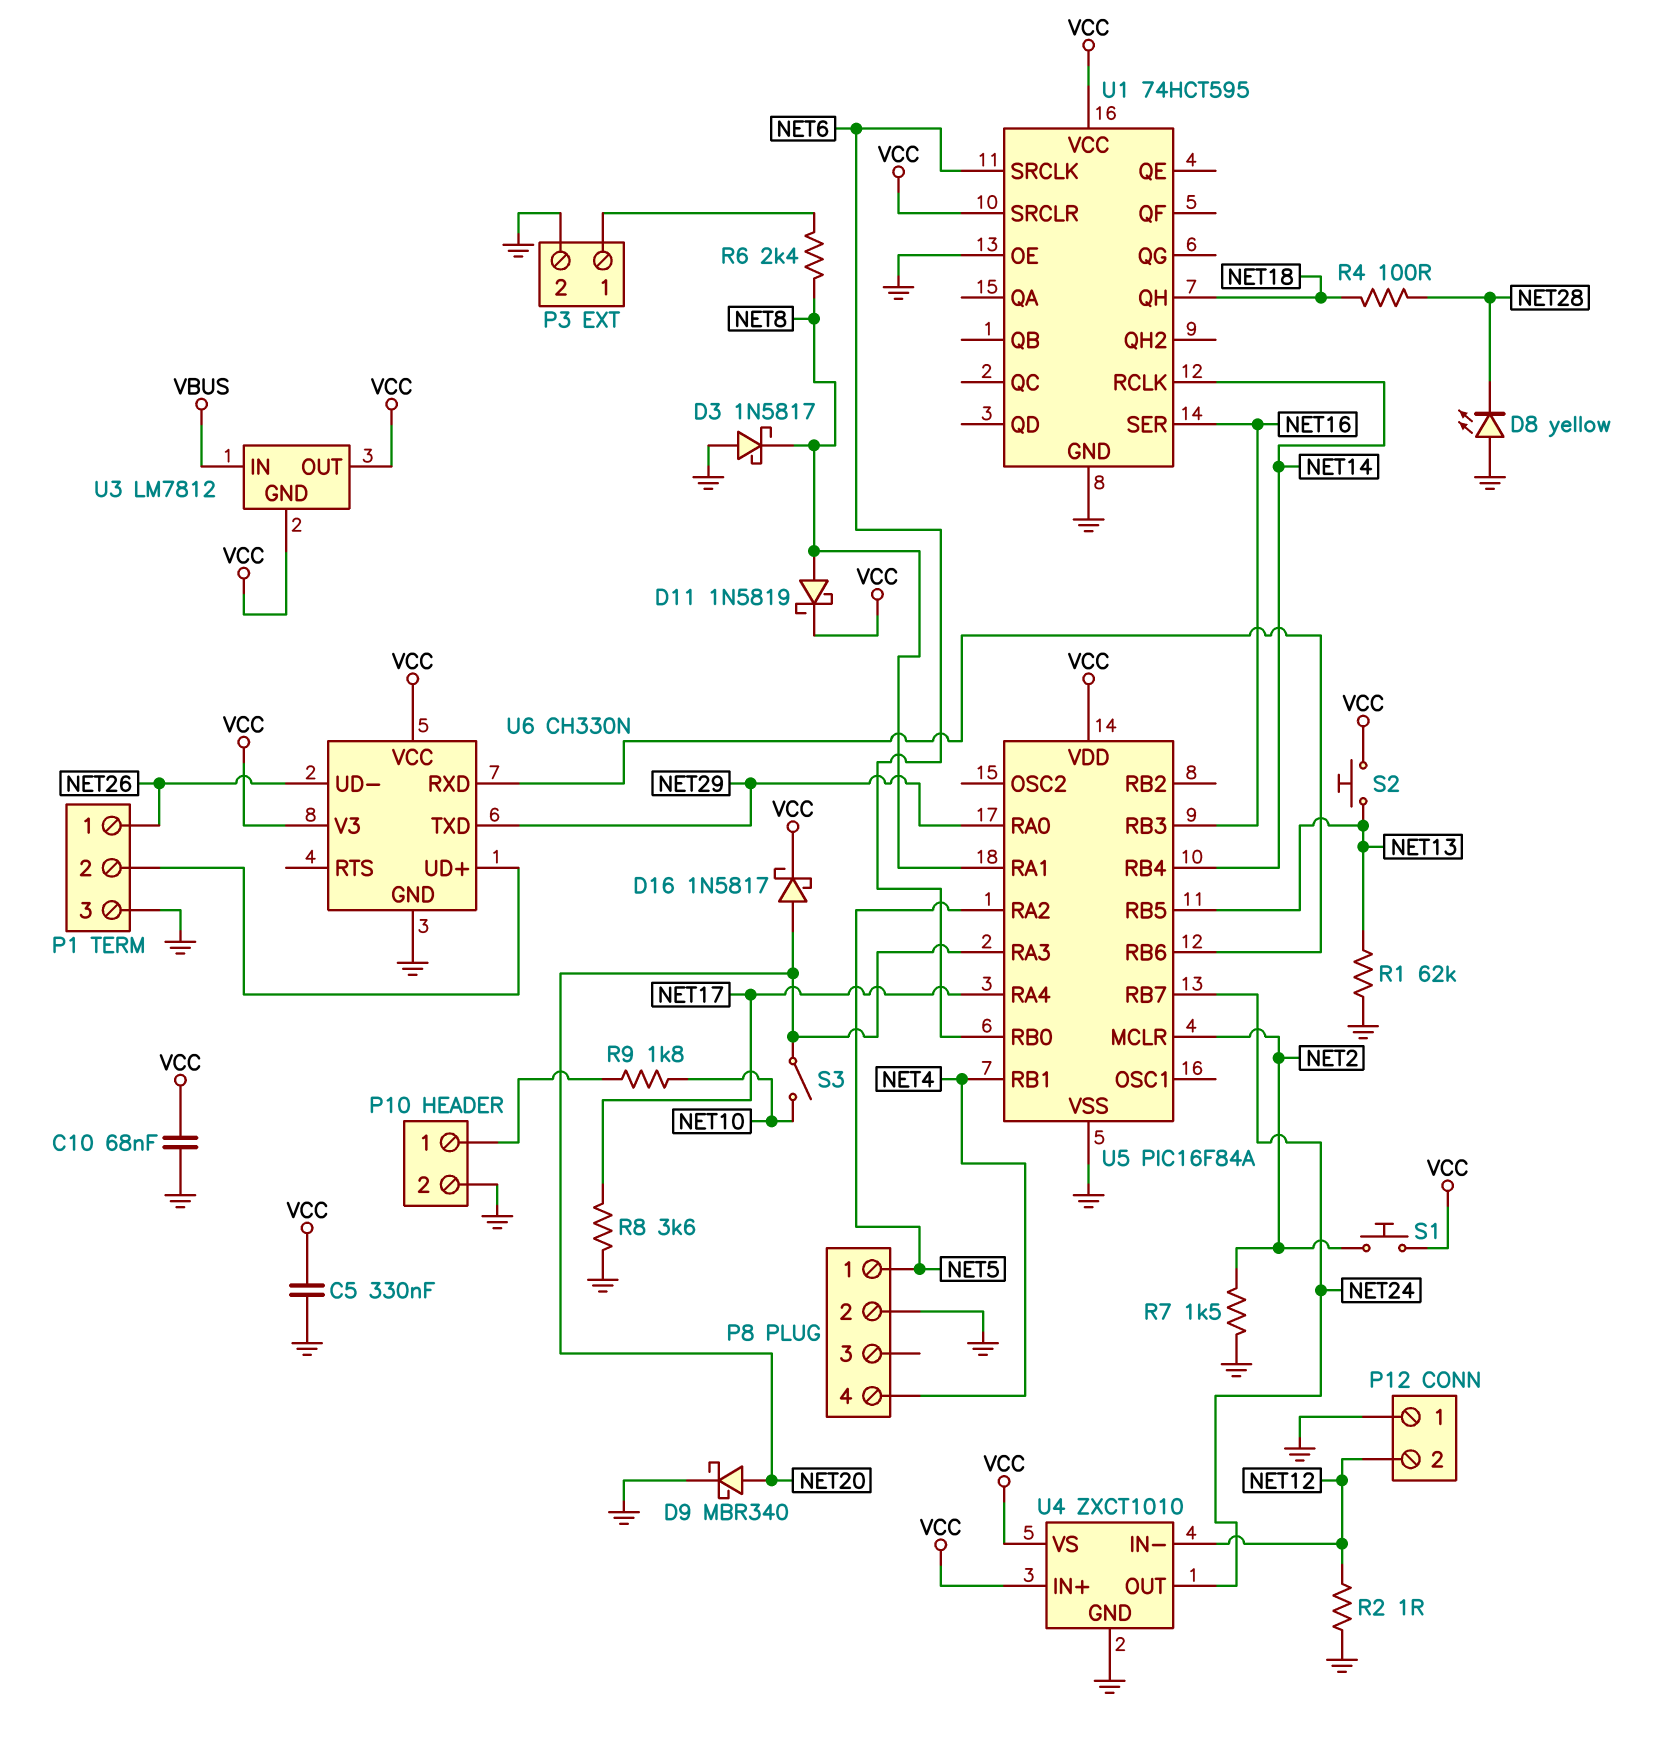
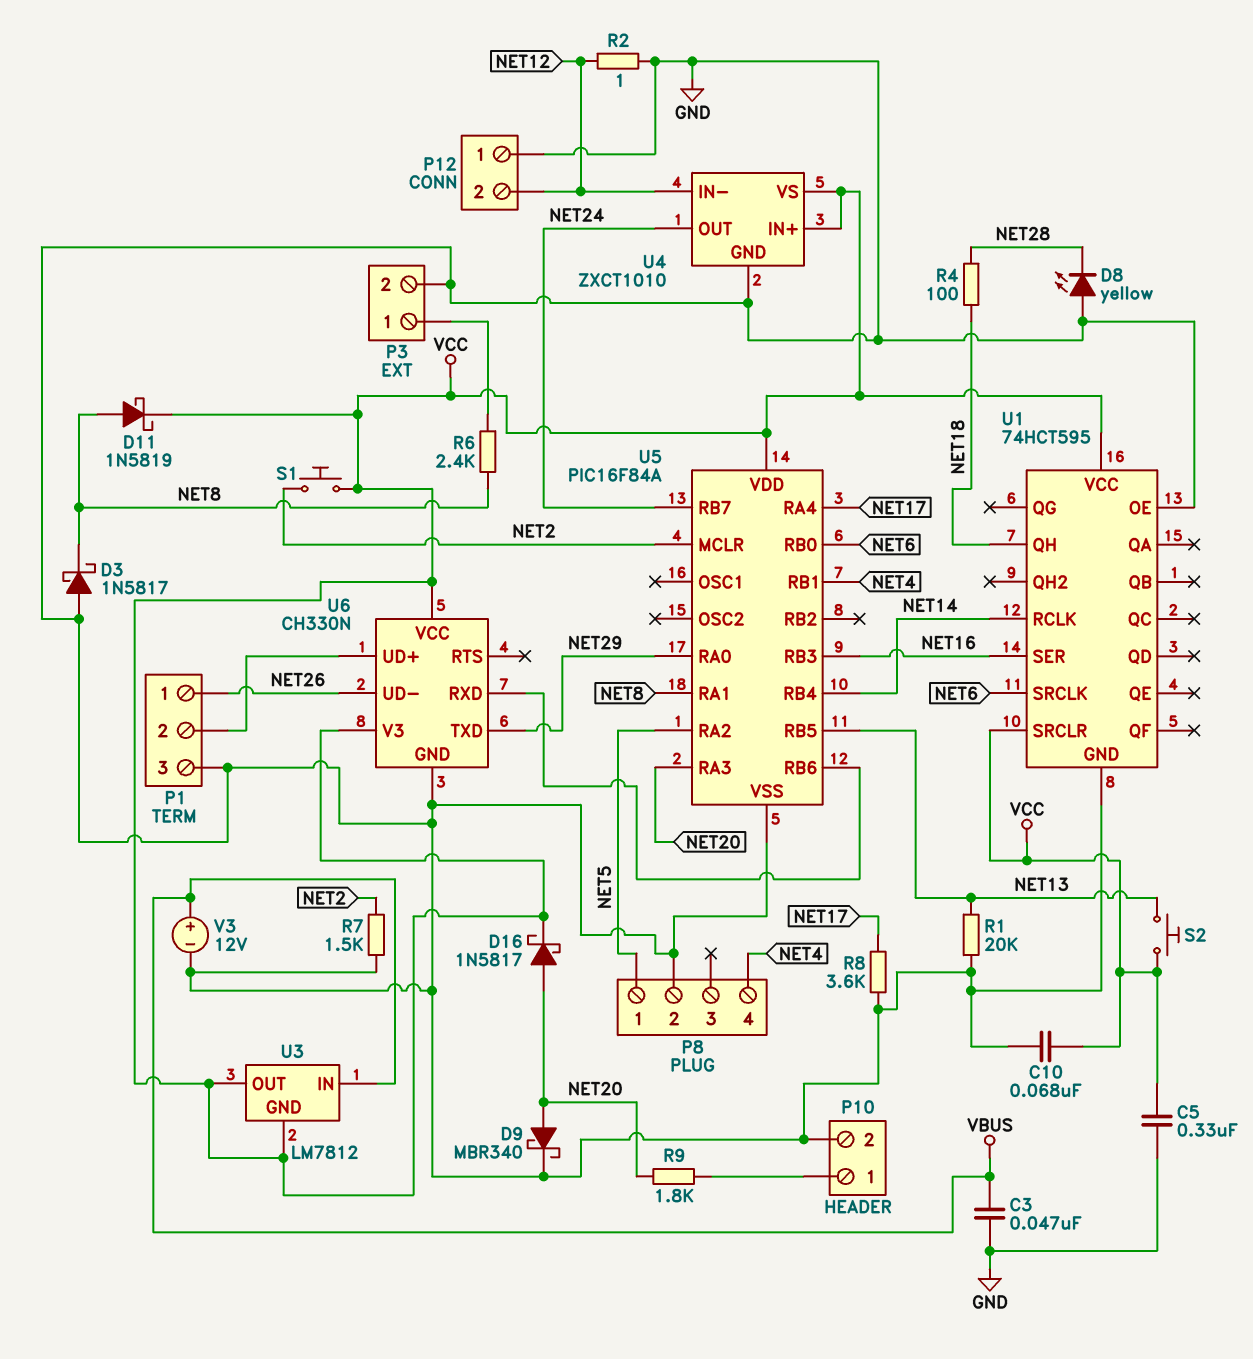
C3: none -> 47nF (GND, VBUS)
R1: 62k (GND, NET13) -> 20k (GND, NET13)
R9: 1.8k (NET10, P10/1) -> 1.8k (NET20, P10/1)
S3: switch (NET10, NET20) -> none
V3: none -> 12V (plus VBUS, minus GND)

